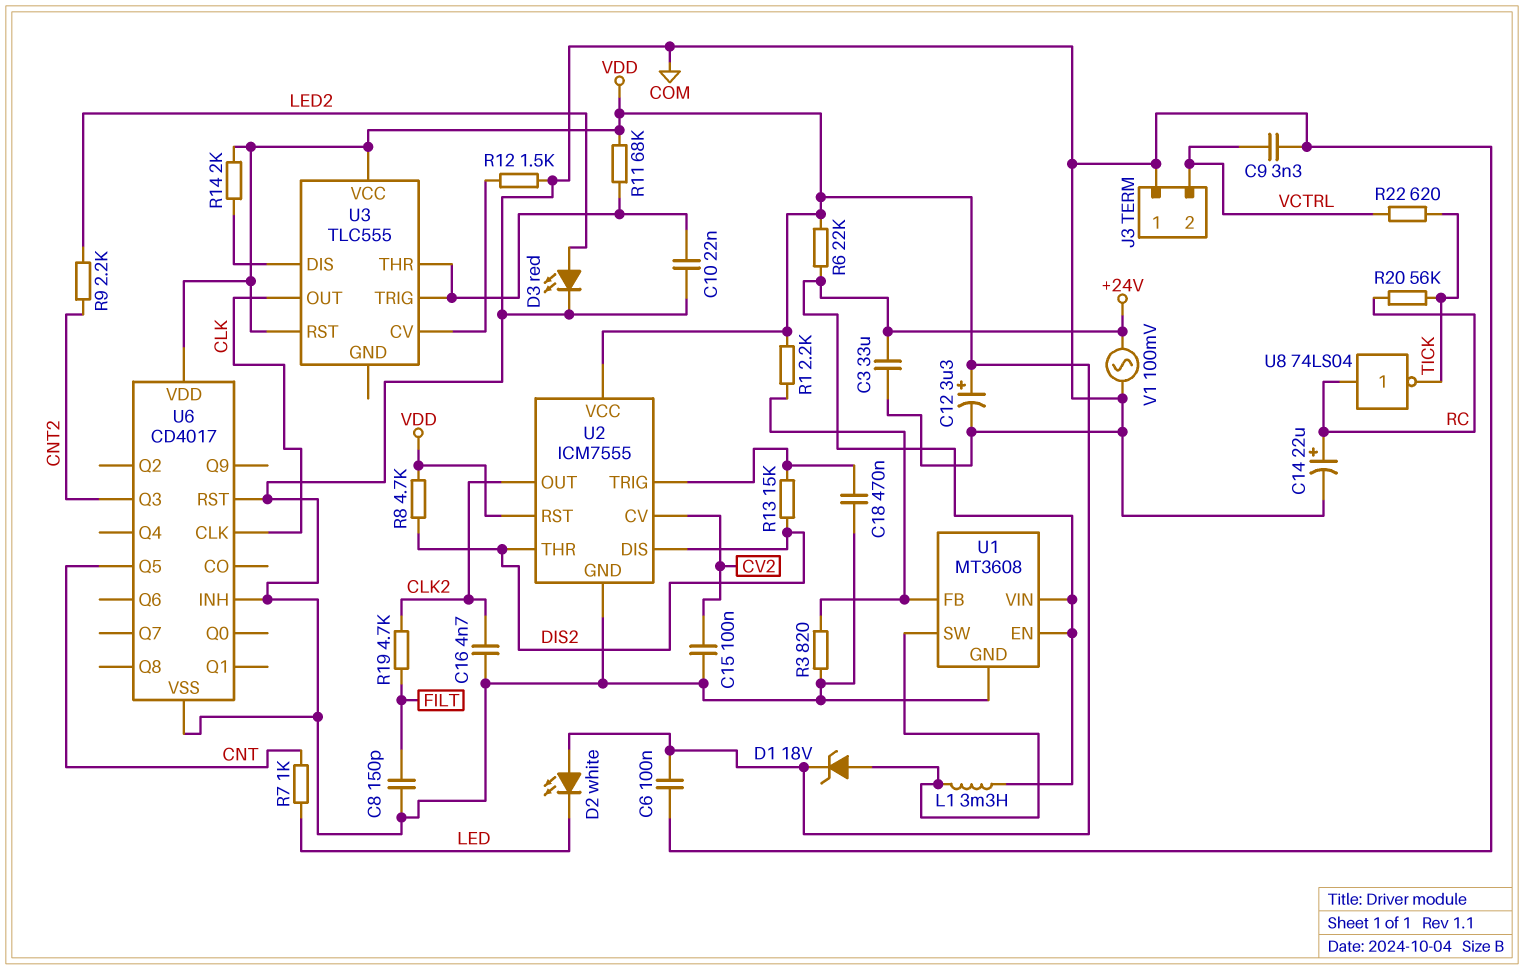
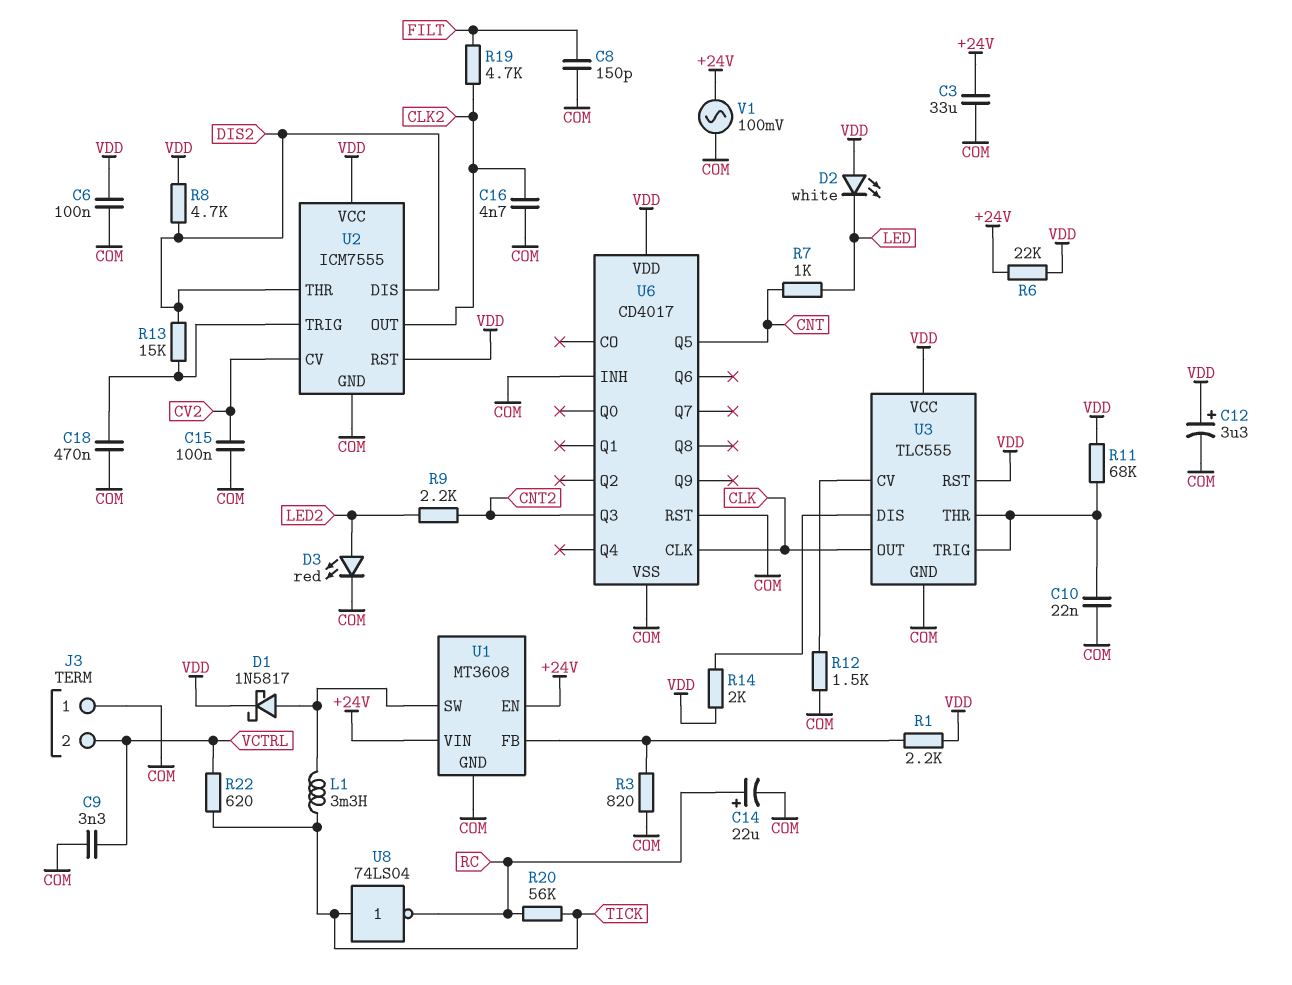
D1: zener 18V (A U1/SW, K VDD) -> schottky 1N5817 (A U1/SW, K VDD)
L1: 3.3mH (+24V, U1/SW) -> 3.3mH (TICK, U1/SW)
U3 pin GND: none -> COM
U8: NOT 74LS04 (in RC, out TICK) -> NOT 74LS04 (in TICK, out RC)

